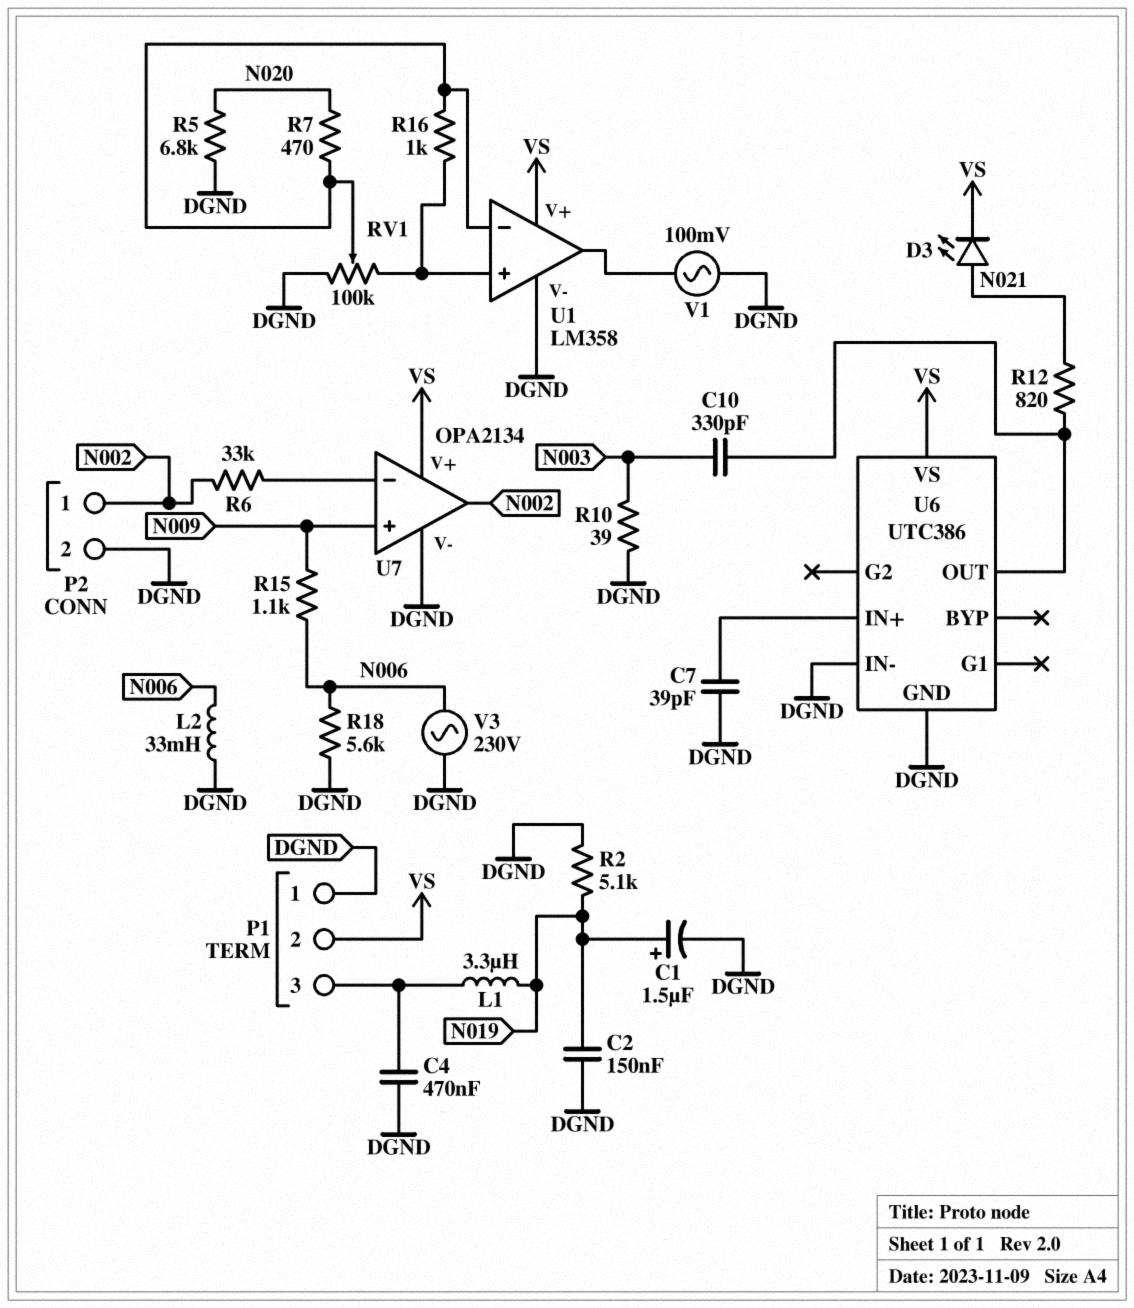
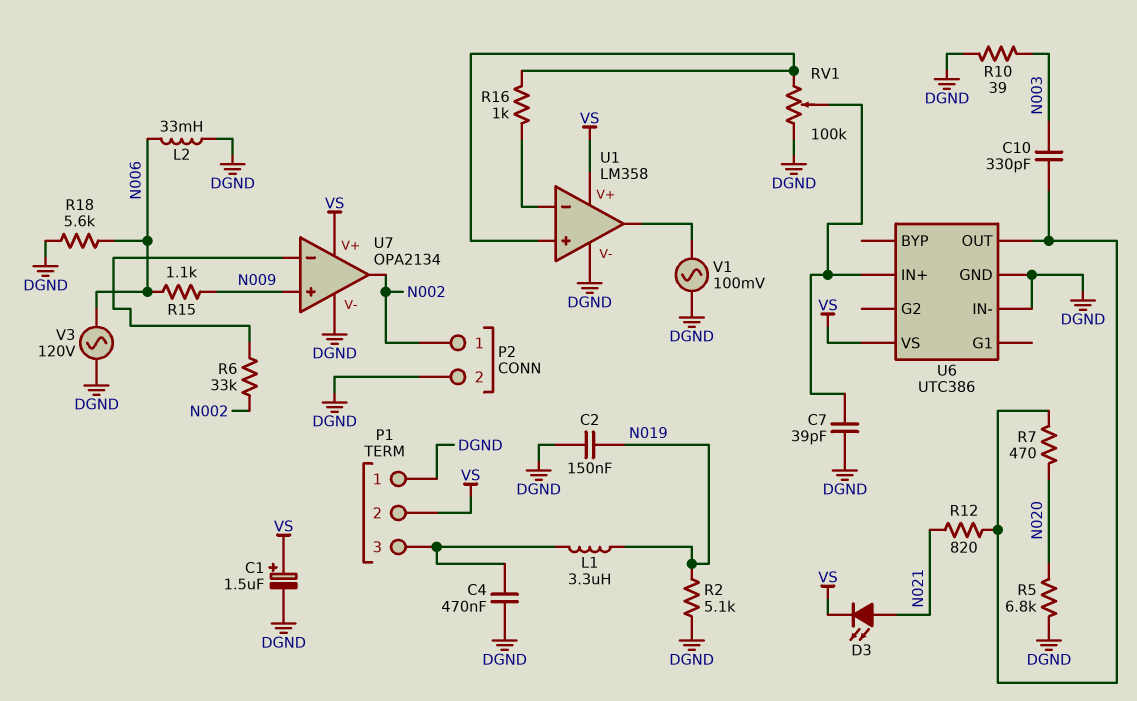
C1: 1.5uF (plus N019, minus DGND) -> 1.5uF (plus VS, minus DGND)
R7: 470 (N020, U1/in-) -> 470 (N020, U6/OUT)
RV1: 100k (DGND, U1/in+, wiper U1/in-) -> 100k (DGND, U1/in+, wiper U6/IN+)
V3: AC 230V (DGND, N006) -> AC 120V (DGND, N006)

